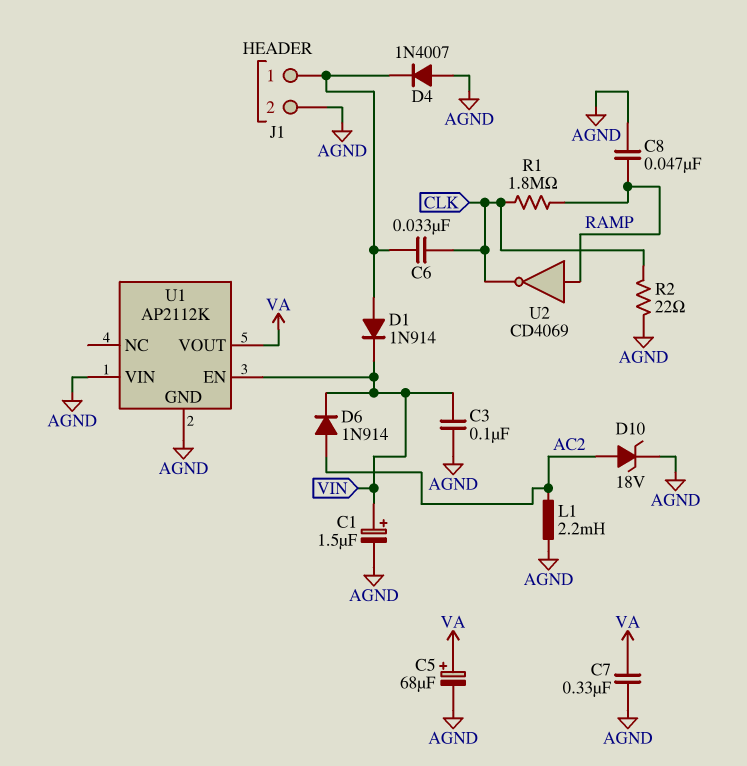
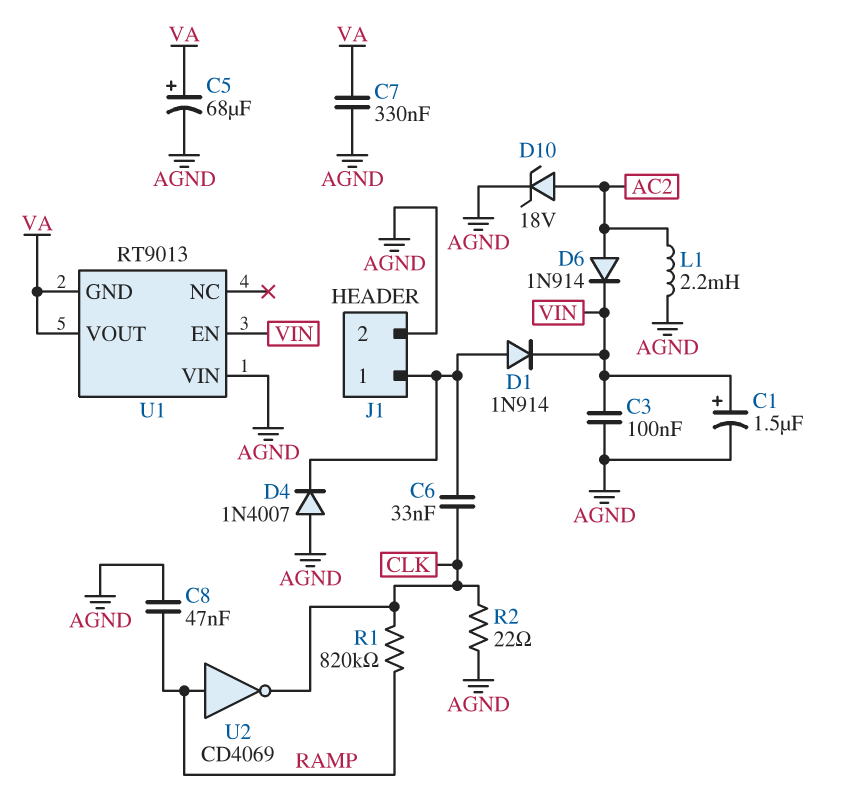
R1: 1.8M (CLK, RAMP) -> 820k (CLK, RAMP)
U1: AP2112K -> RT9013
U1 pin GND: AGND -> VA

